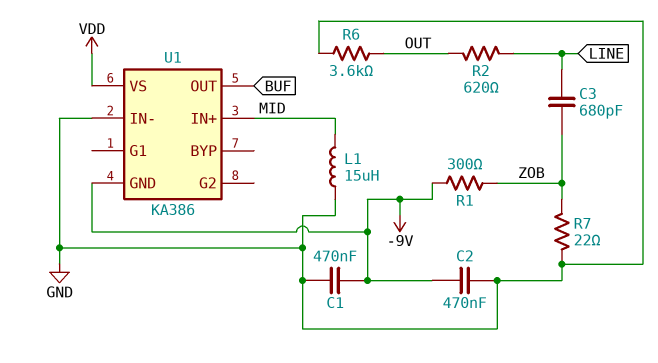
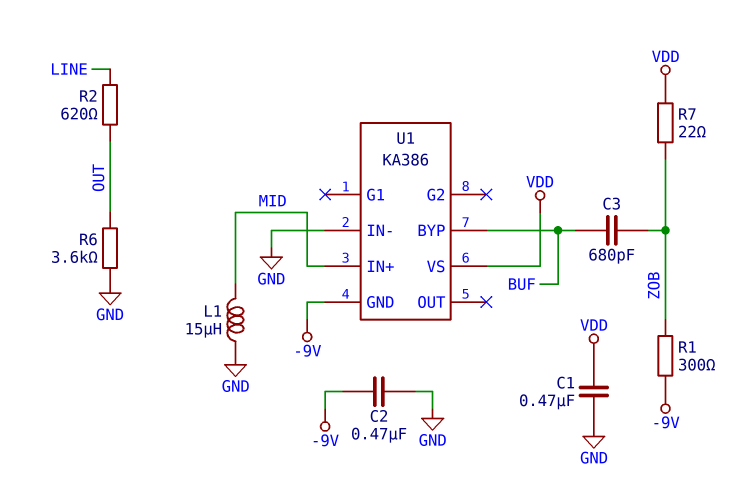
C1: 470nF (-9V, GND) -> 470nF (GND, VDD)
C3: 680pF (LINE, ZOB) -> 680pF (BUF, ZOB)
R7: 22 (GND, ZOB) -> 22 (VDD, ZOB)
U1 pin BYP: none -> BUF
U1 pin OUT: BUF -> none

